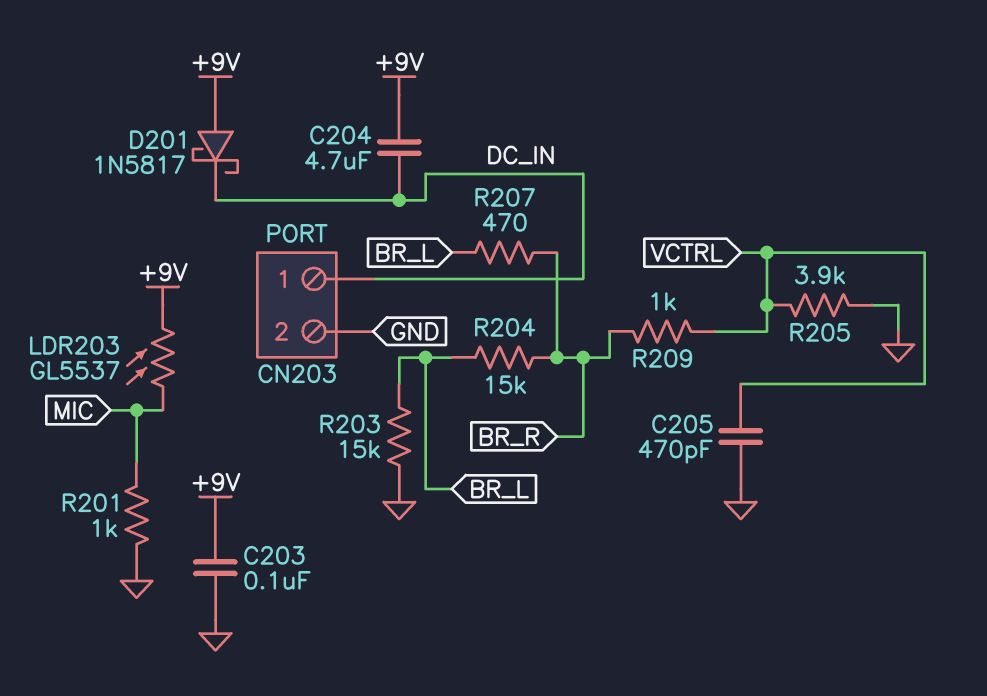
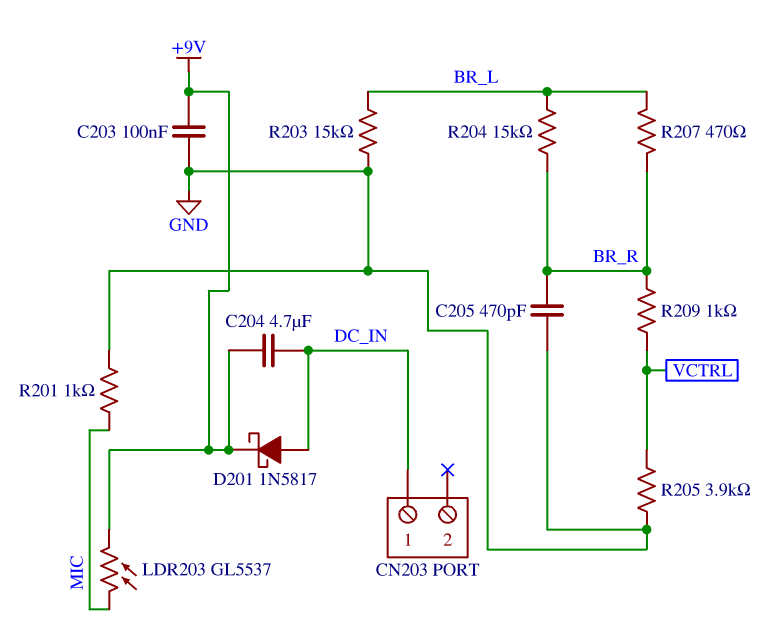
C205: 470pF (GND, VCTRL) -> 470pF (BR_R, GND)
CN203 pin 2: GND -> none
D201: schottky 1N5817 (A +9V, K DC_IN) -> schottky 1N5817 (A DC_IN, K +9V)

